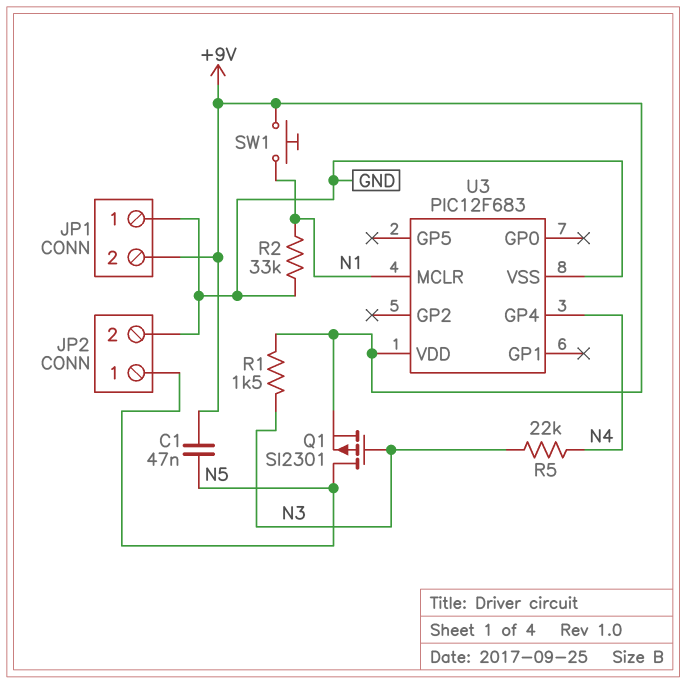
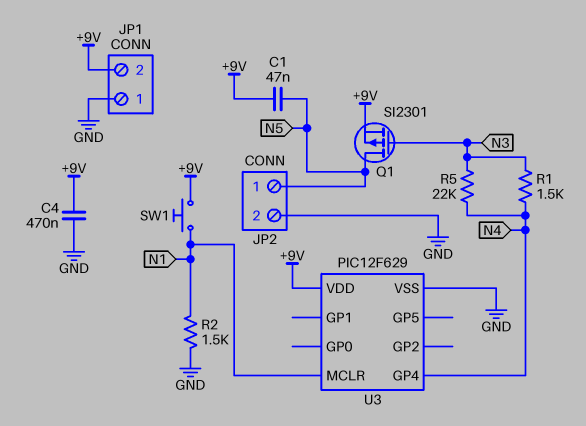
C4: none -> 470nF (+9V, GND)
R1: 1.5k (+9V, N3) -> 1.5k (N3, N4)
R2: 33k (GND, N1) -> 1.5k (GND, N1)
U3: PIC12F683 -> PIC12F629

